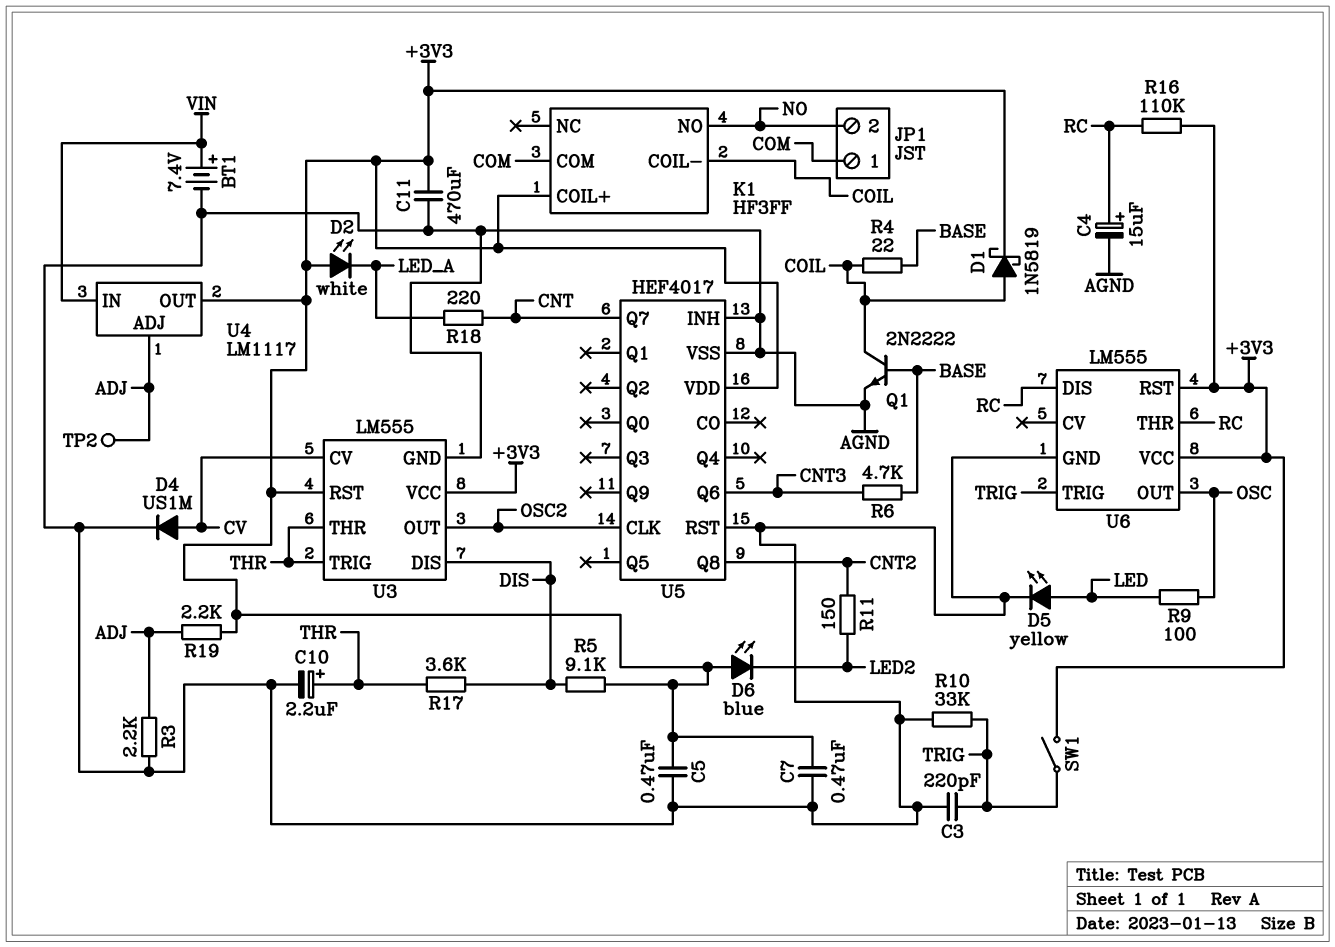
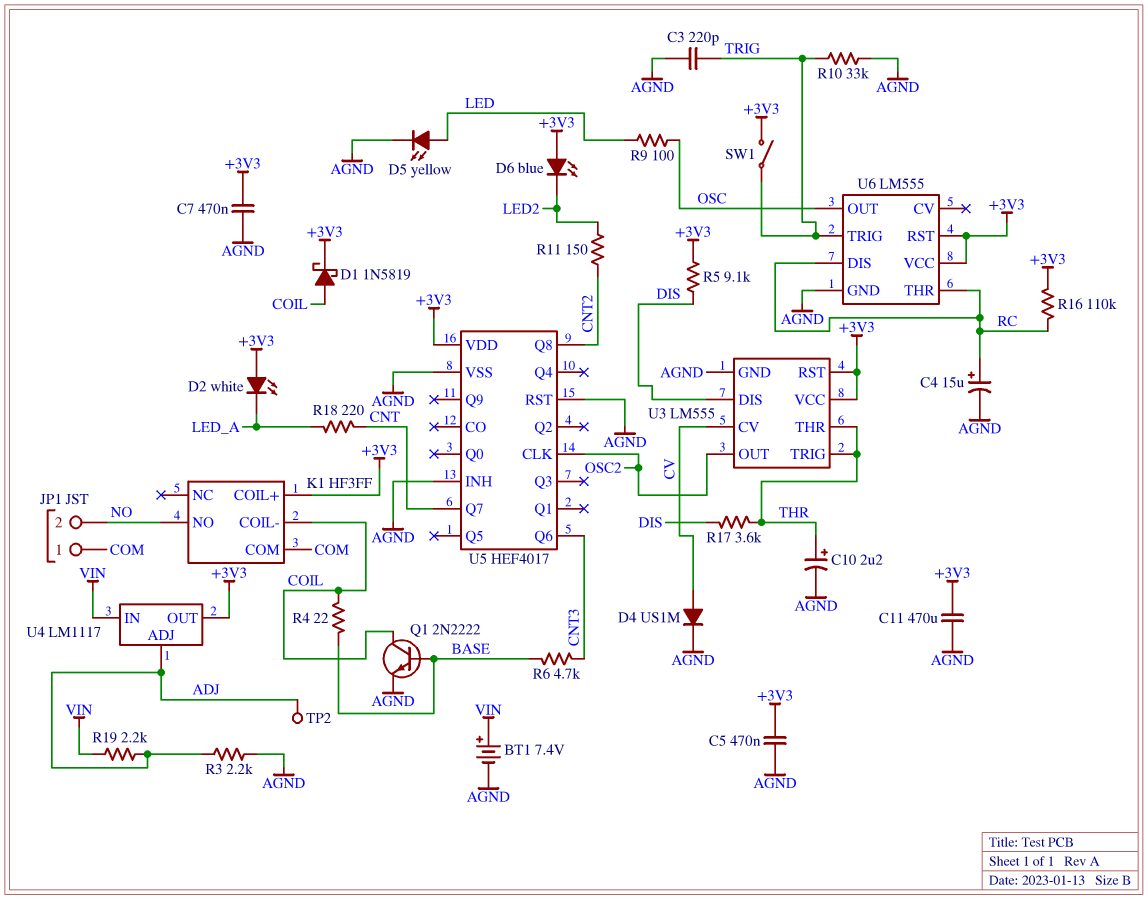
R19: 2.2k (+3V3, ADJ) -> 2.2k (ADJ, VIN)

